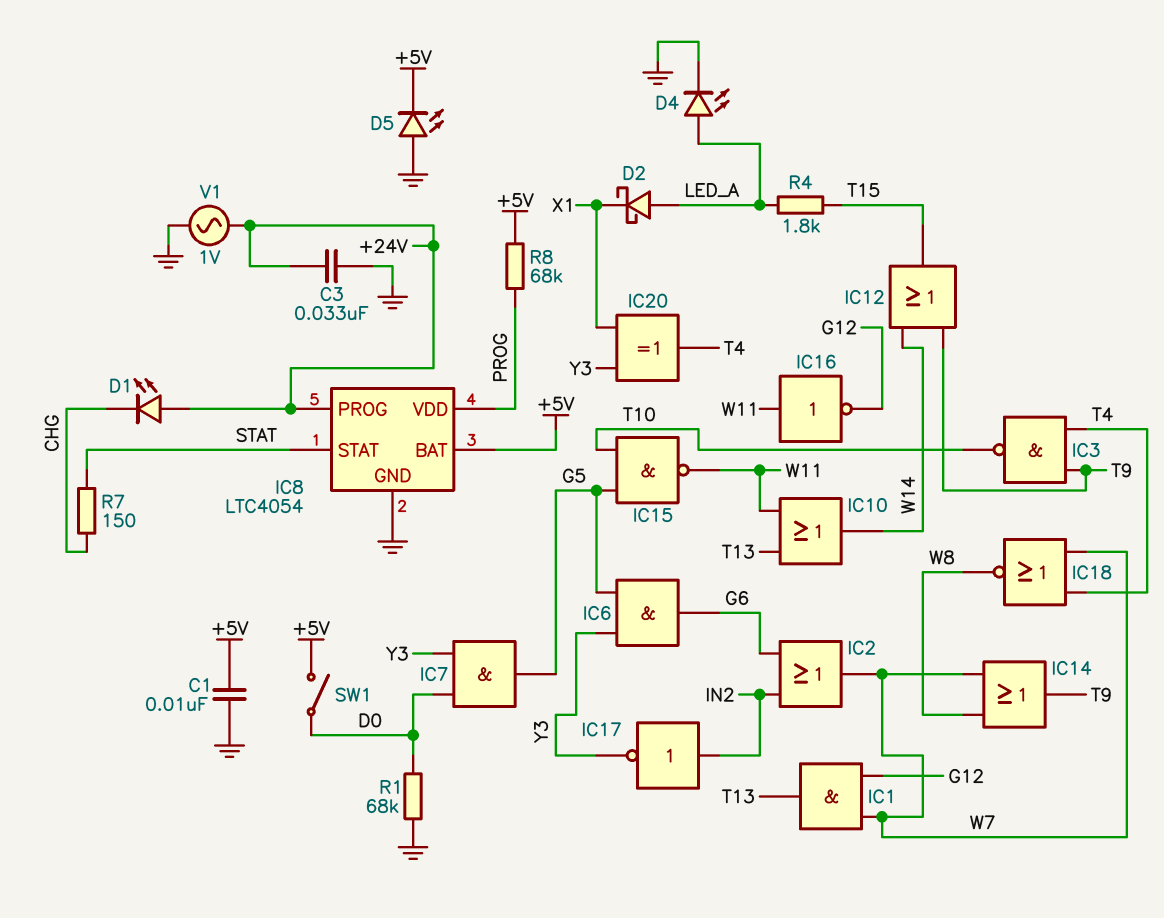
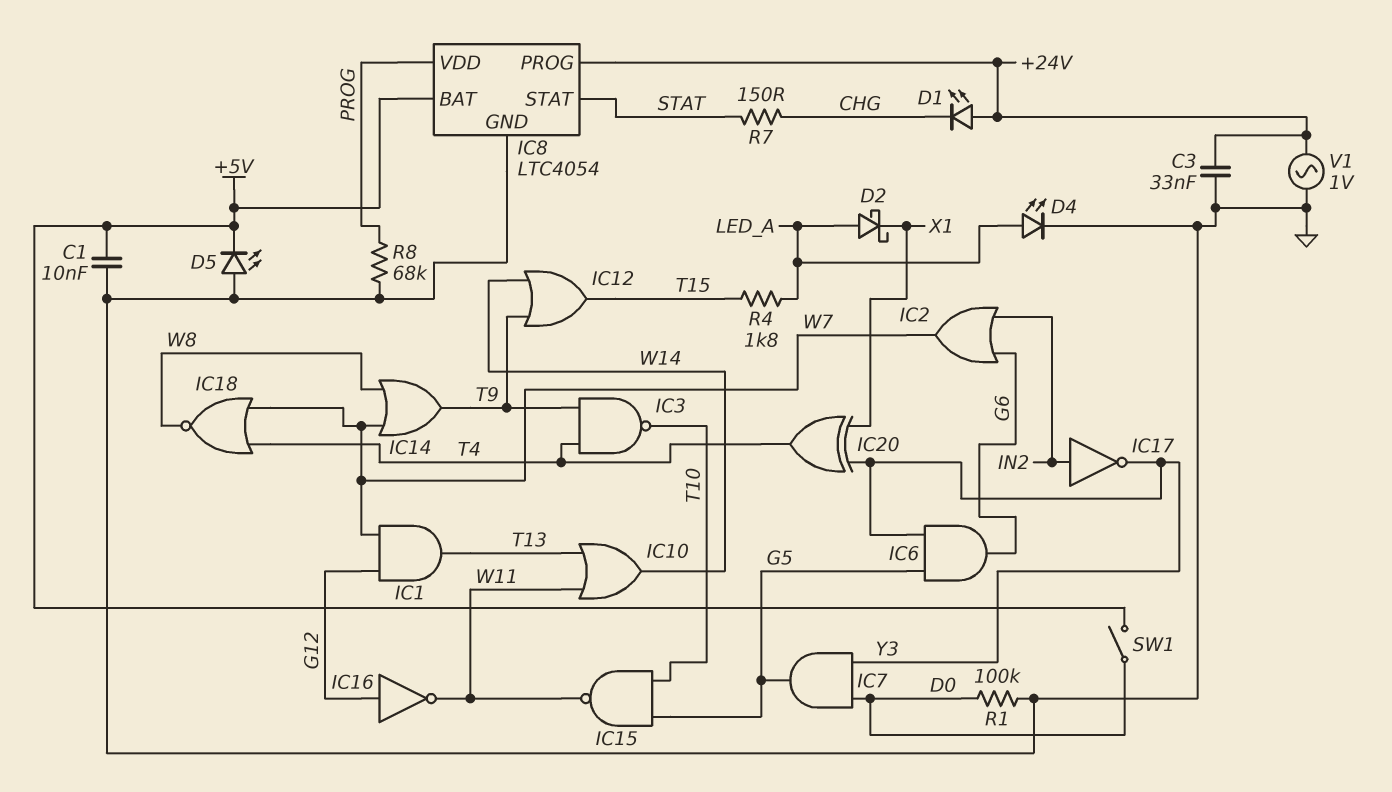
IC16: NOT (in W11, out G12) -> NOT (in G12, out W11)
R1: 68k (D0, GND) -> 100k (D0, GND)
R8: 68k (+5V, PROG) -> 68k (GND, PROG)

